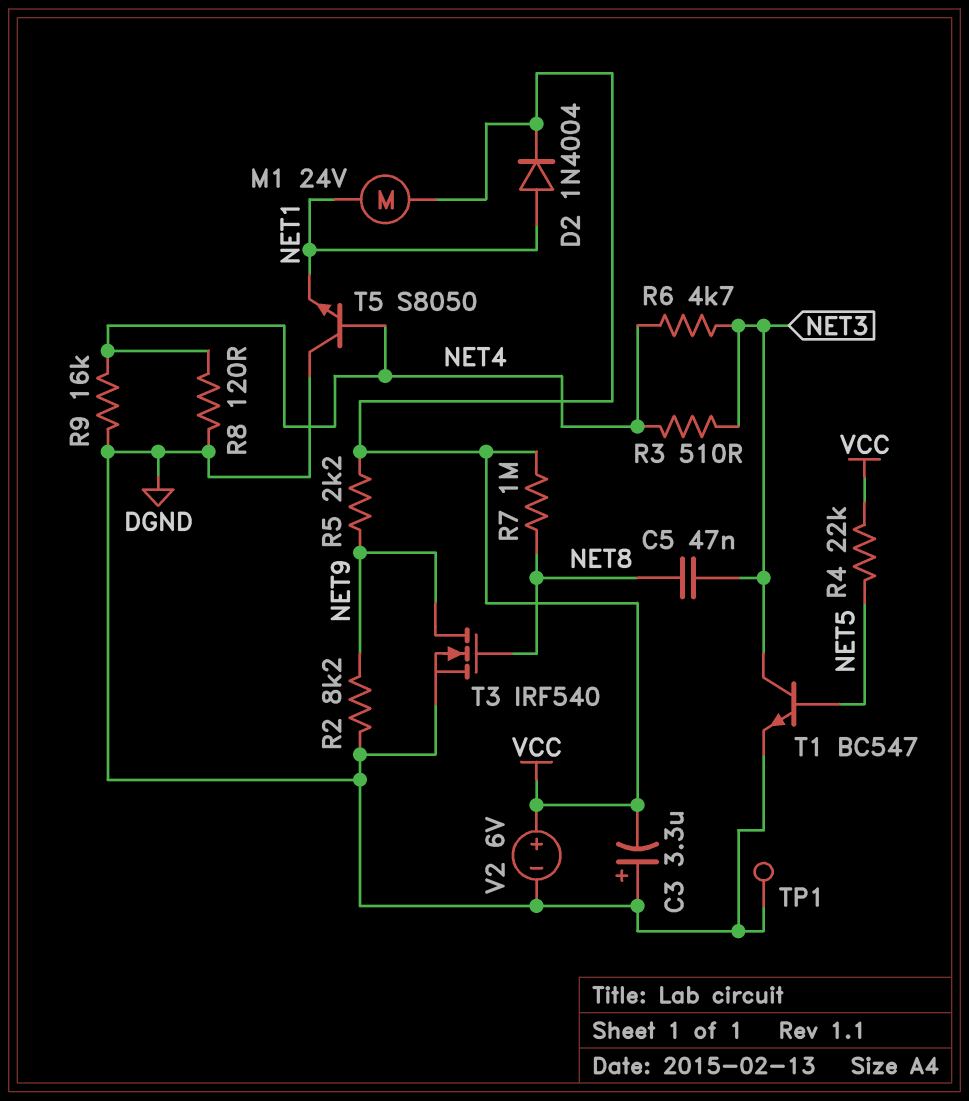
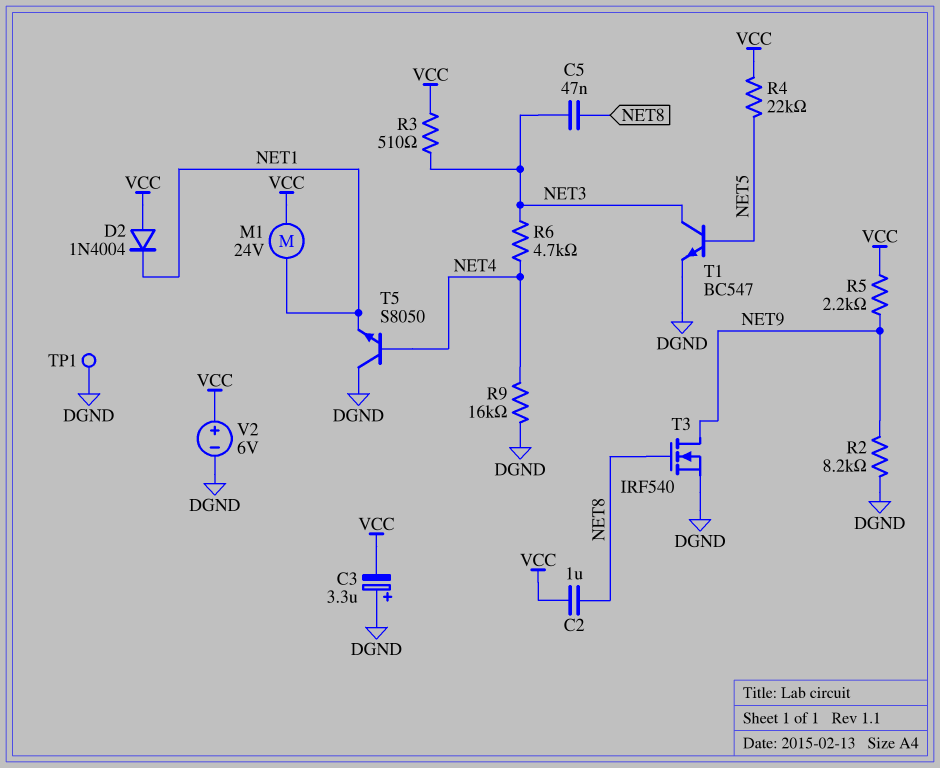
C2: none -> 1uF (NET8, VCC)
D2: diode 1N4004 (A NET1, K VCC) -> diode 1N4004 (A VCC, K NET1)
R3: 510 (NET3, NET4) -> 510 (NET3, VCC)
R7: 1M (NET8, VCC) -> none
R8: 120 (DGND, NET4) -> none

